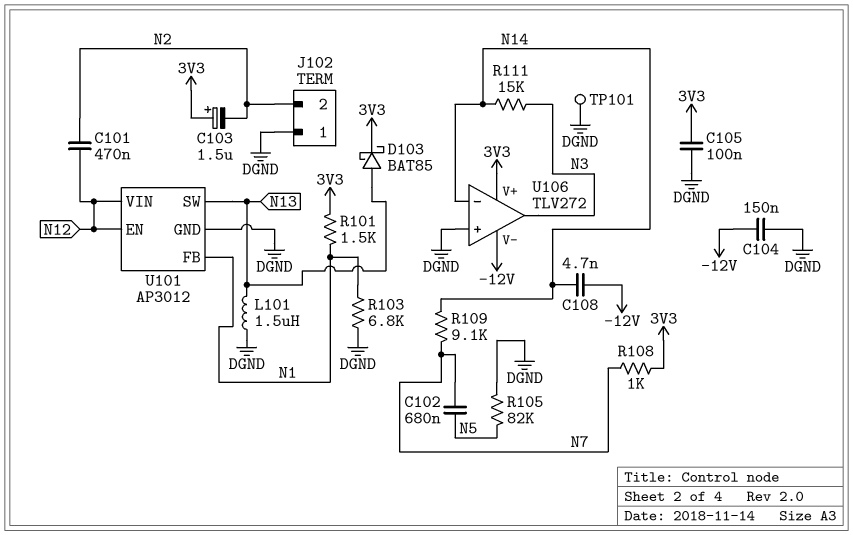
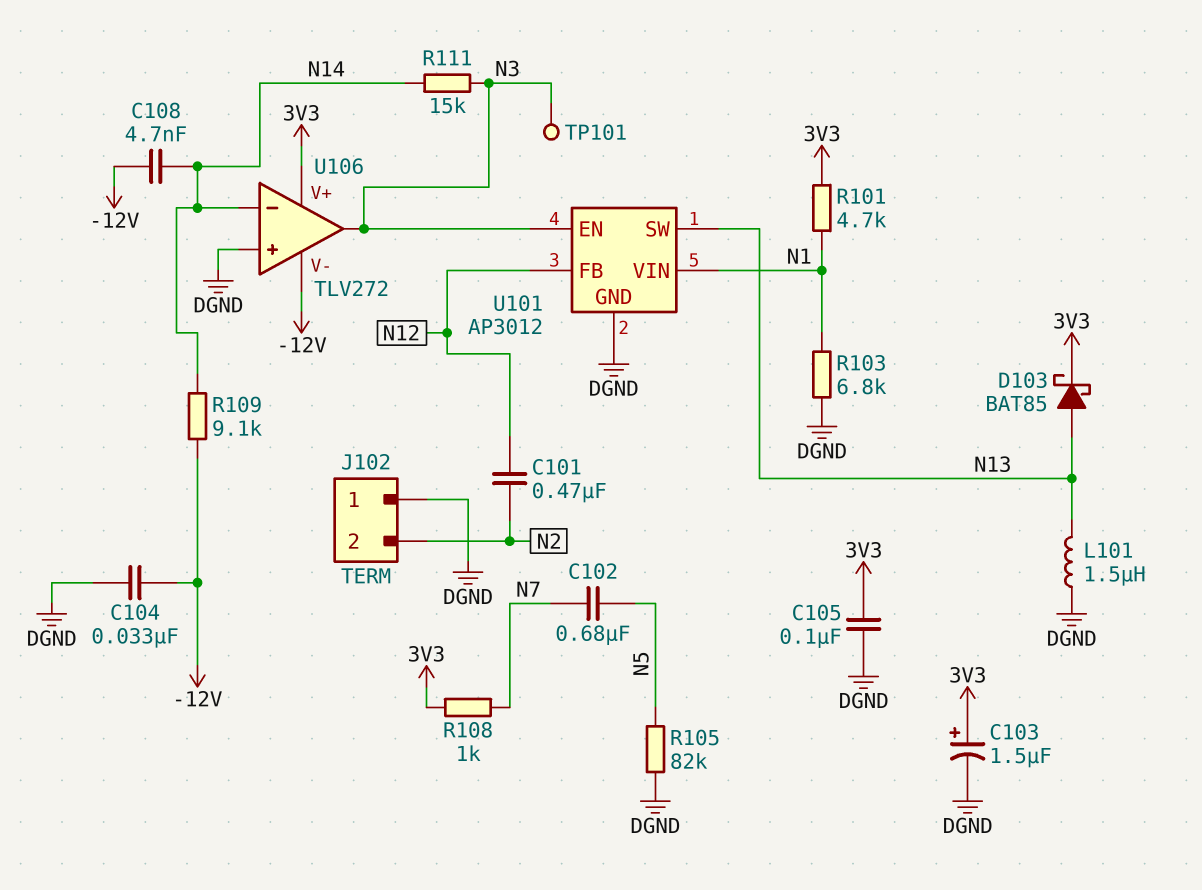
C103: 1.5uF (plus 3V3, minus N2) -> 1.5uF (plus 3V3, minus DGND)
C104: 150nF (-12V, DGND) -> 33nF (-12V, DGND)
R101: 1.5k (3V3, N1) -> 4.7k (3V3, N1)
R109: 9.1k (N7, N14) -> 9.1k (-12V, N14)
TP101: test point (DGND) -> test point (N3)
U101 pin EN: N12 -> N3
U101 pin FB: N1 -> N12
U101 pin VIN: N12 -> N1

